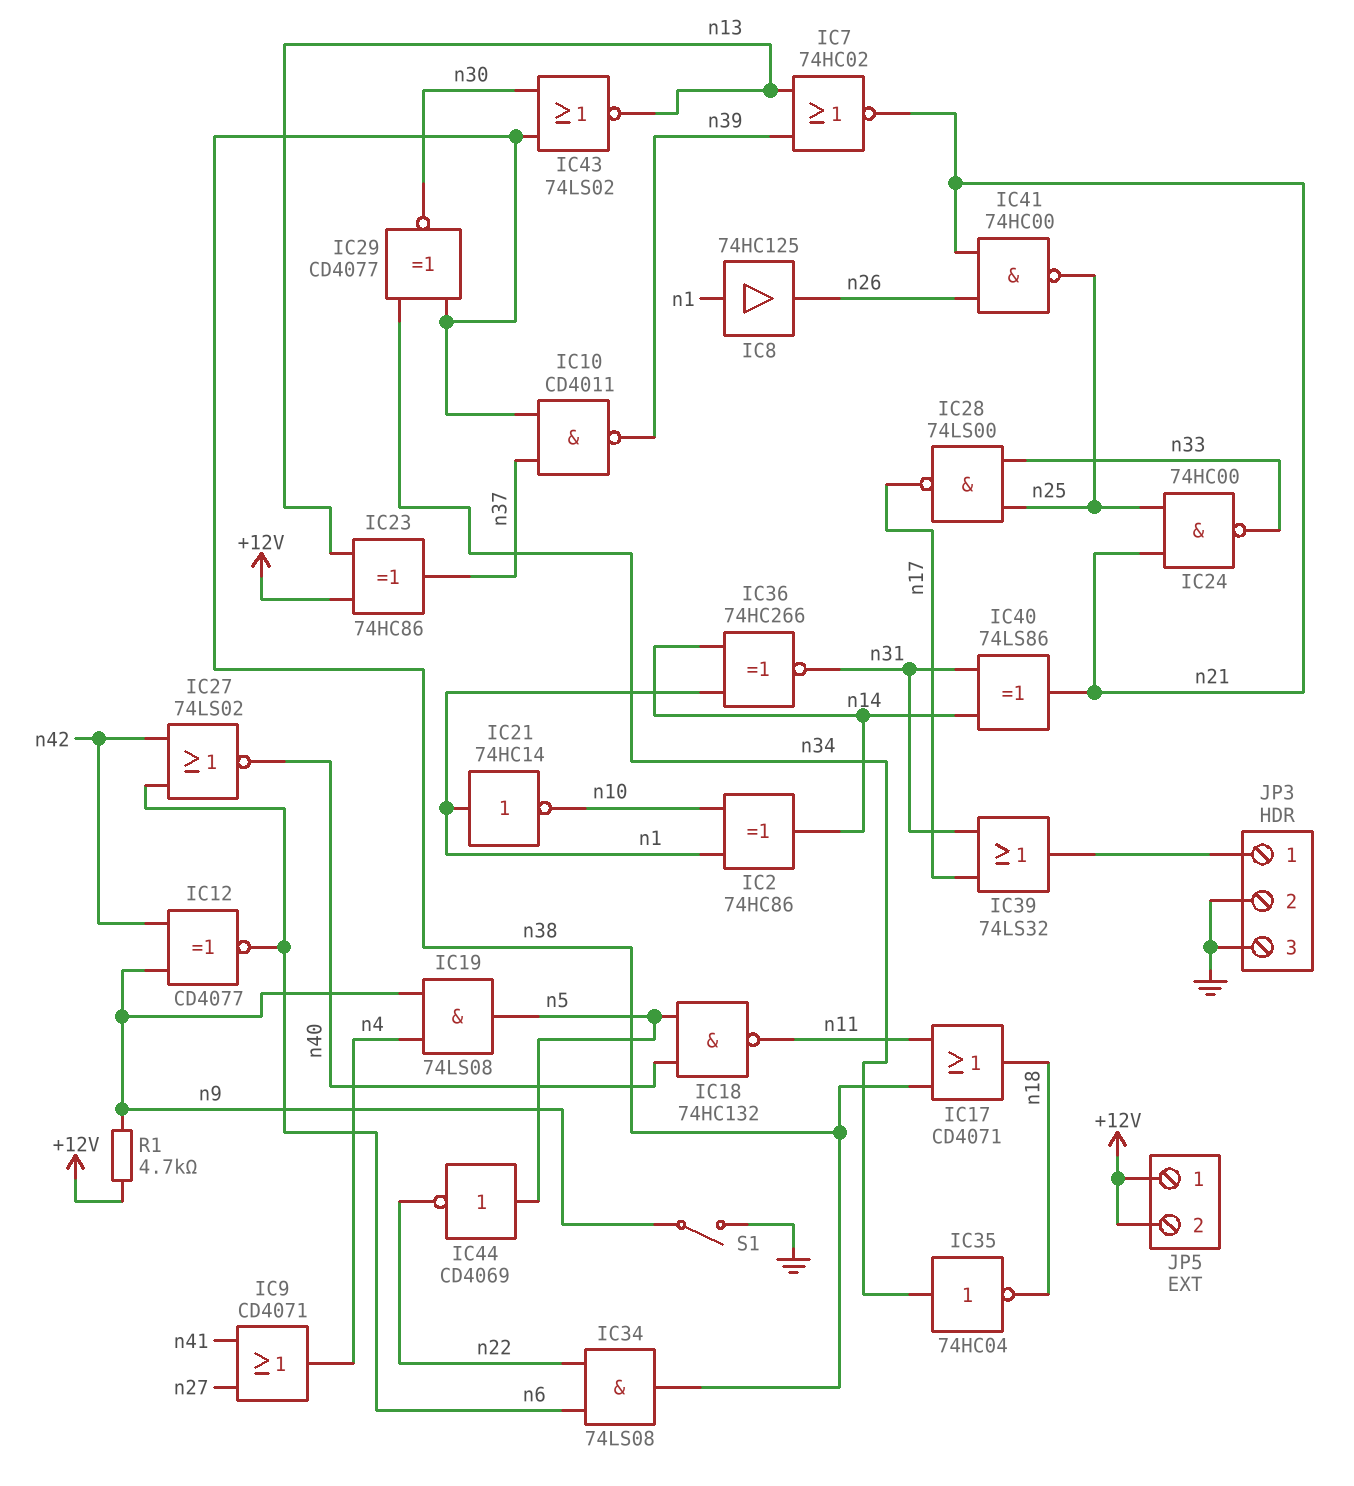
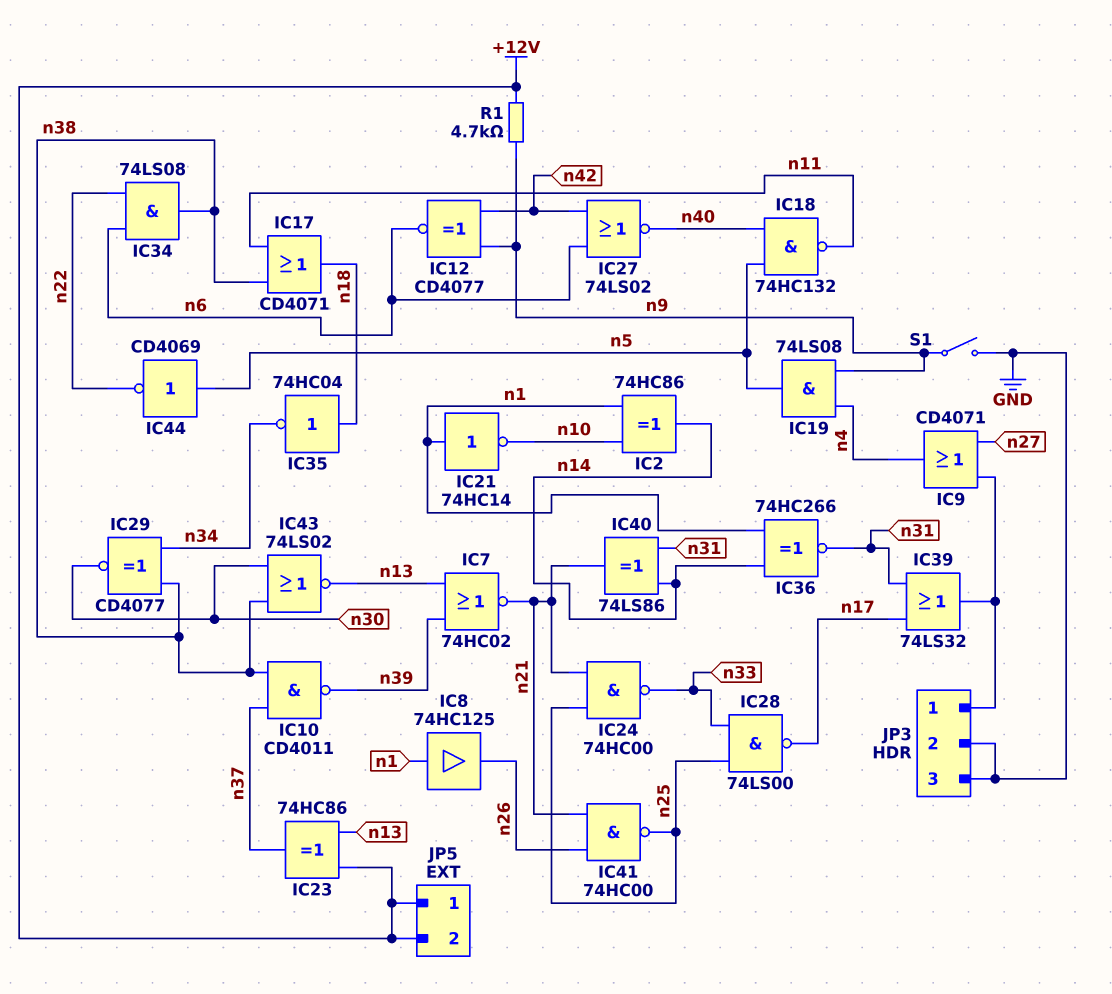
IC9: OR CD4071 (in n27, in n41, out n4) -> OR CD4071 (in JP3/1, in n27, out n4)
IC35: NOT 74HC04 (in n34, out n18) -> NOT 74HC04 (in n18, out n34)

